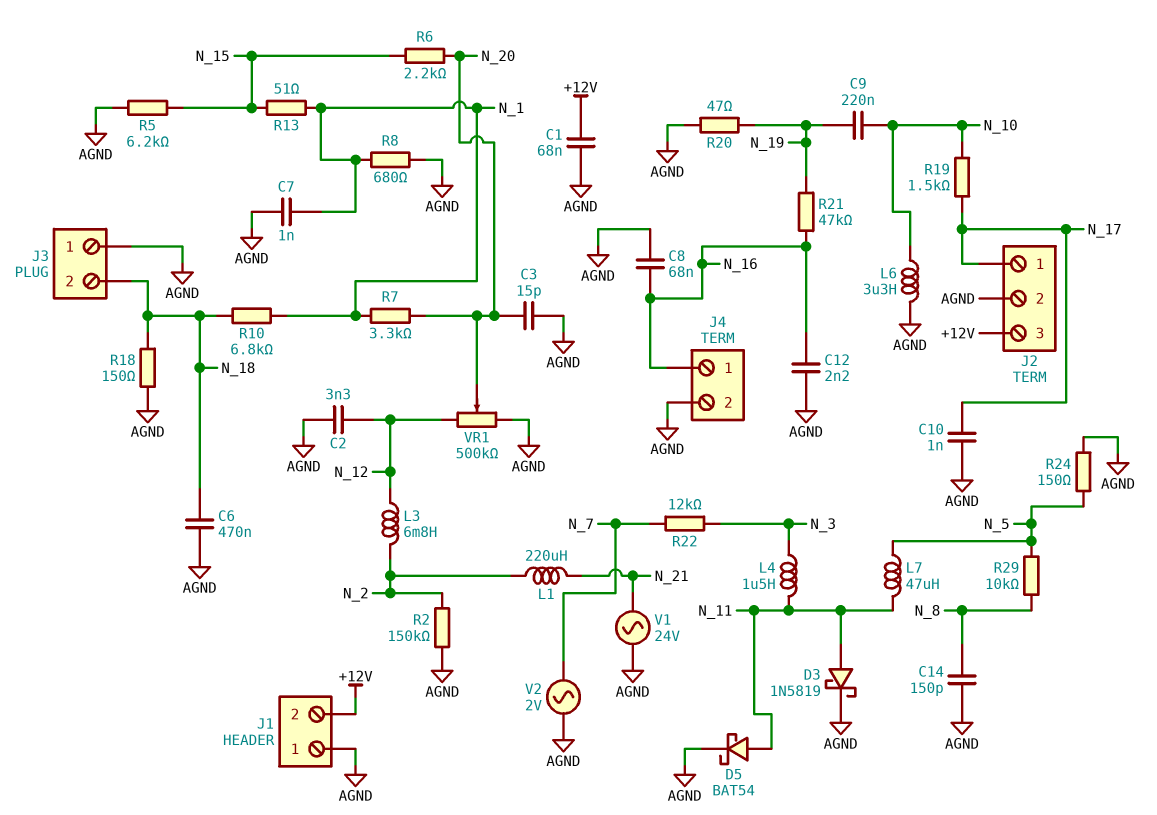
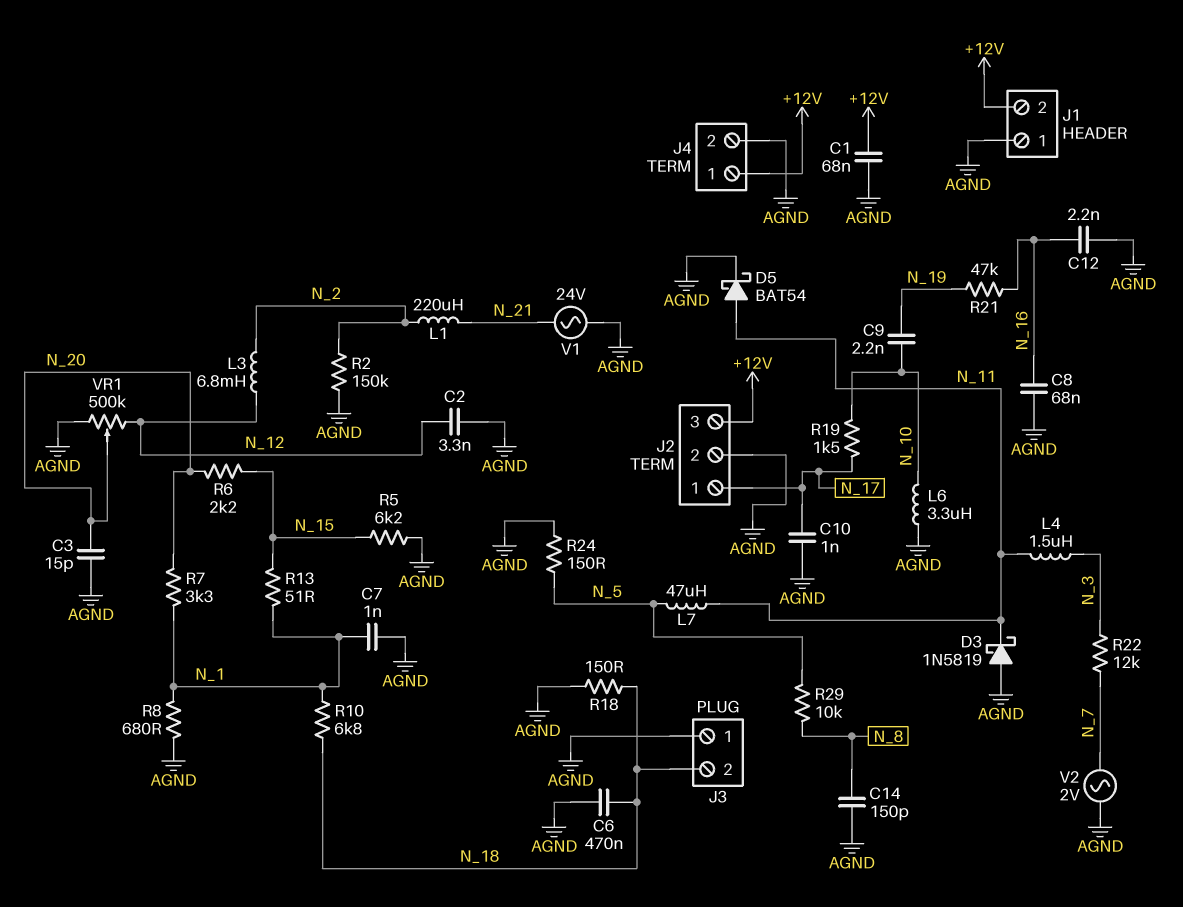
C9: 220nF (N_10, N_19) -> 2.2nF (N_10, N_19)
D3: schottky 1N5819 (A N_11, K AGND) -> schottky 1N5819 (A AGND, K N_11)
J4 pin 1: N_16 -> +12V
R20: 47 (AGND, N_19) -> none

